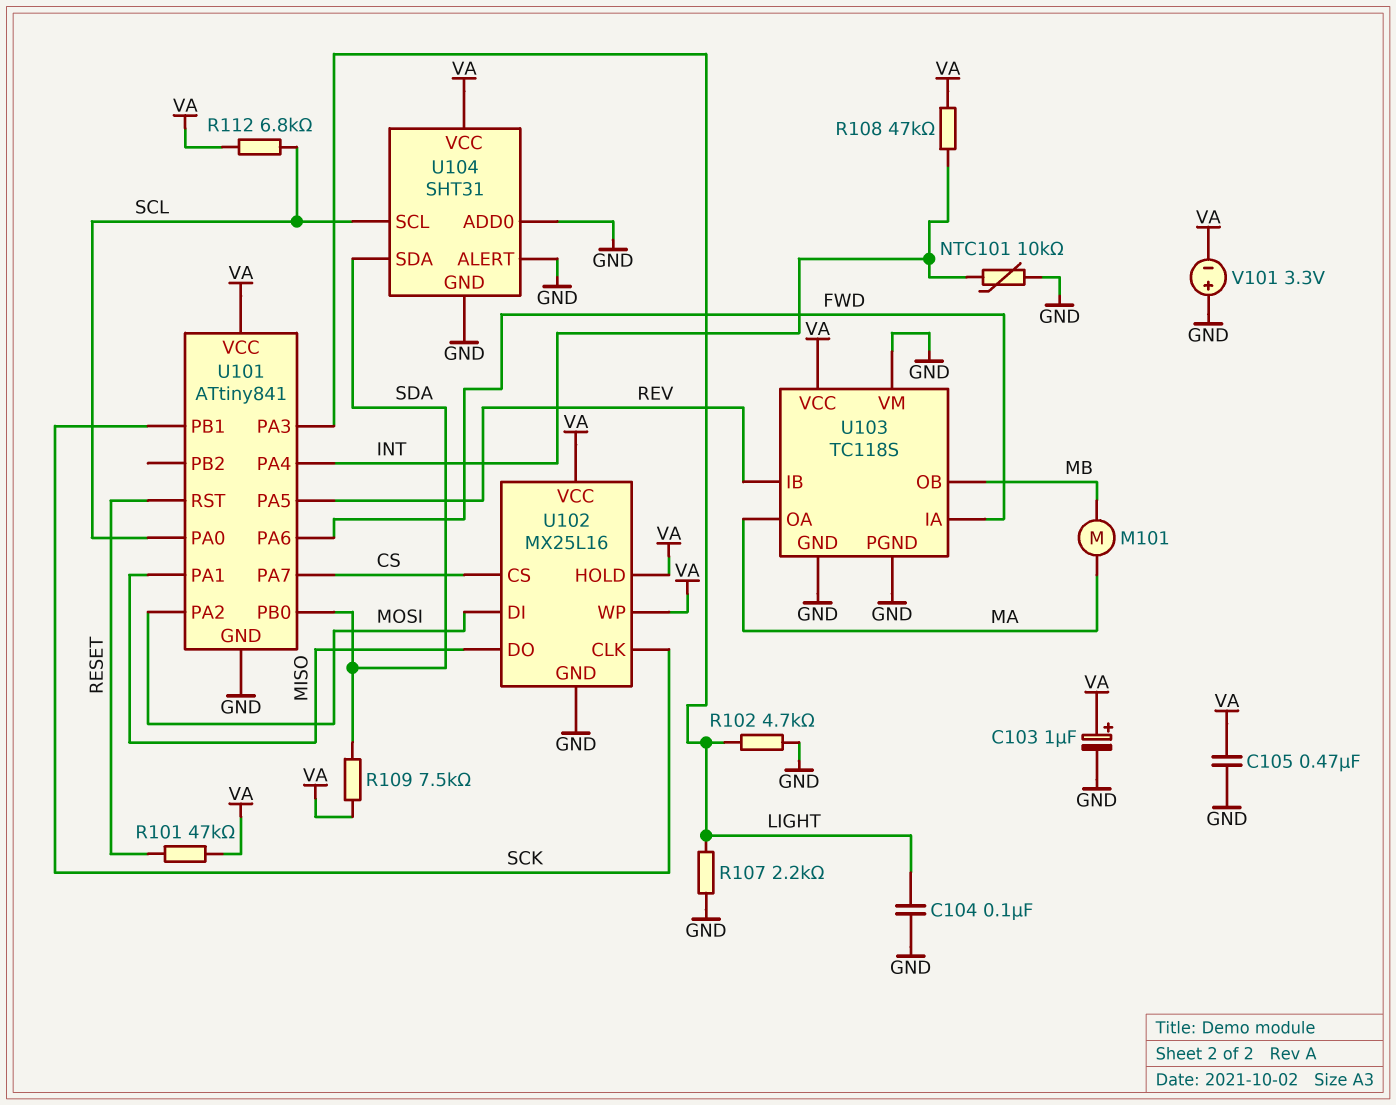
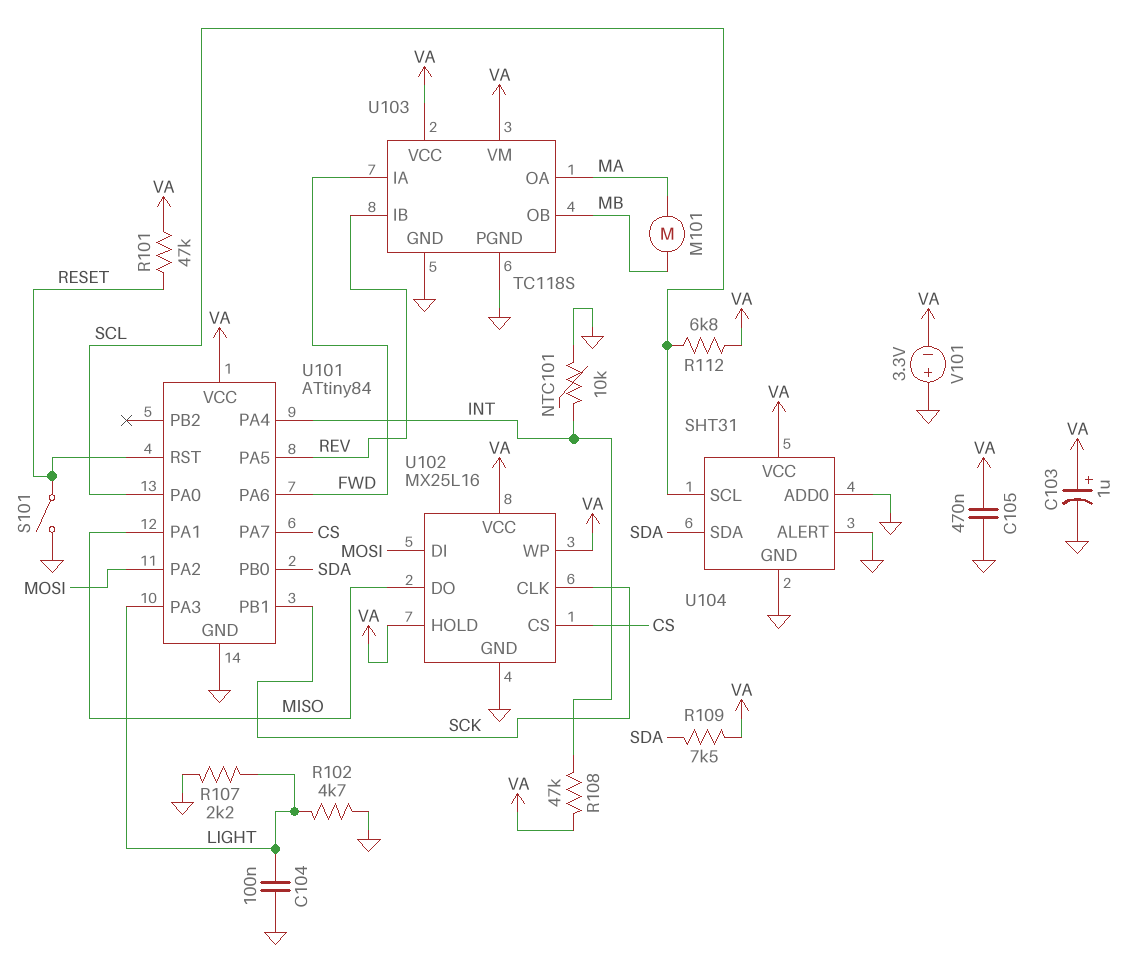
S101: none -> switch (GND, RESET)
U101: ATtiny841 -> ATtiny84
U103 pin VM: GND -> VA

